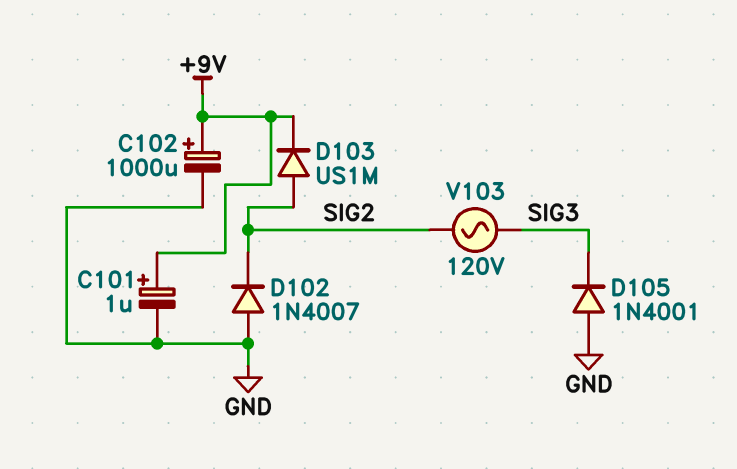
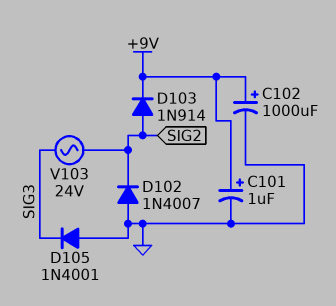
D103: diode US1M (A SIG2, K +9V) -> diode 1N914 (A SIG2, K +9V)
V103: AC 120V (SIG2, SIG3) -> AC 24V (SIG2, SIG3)

